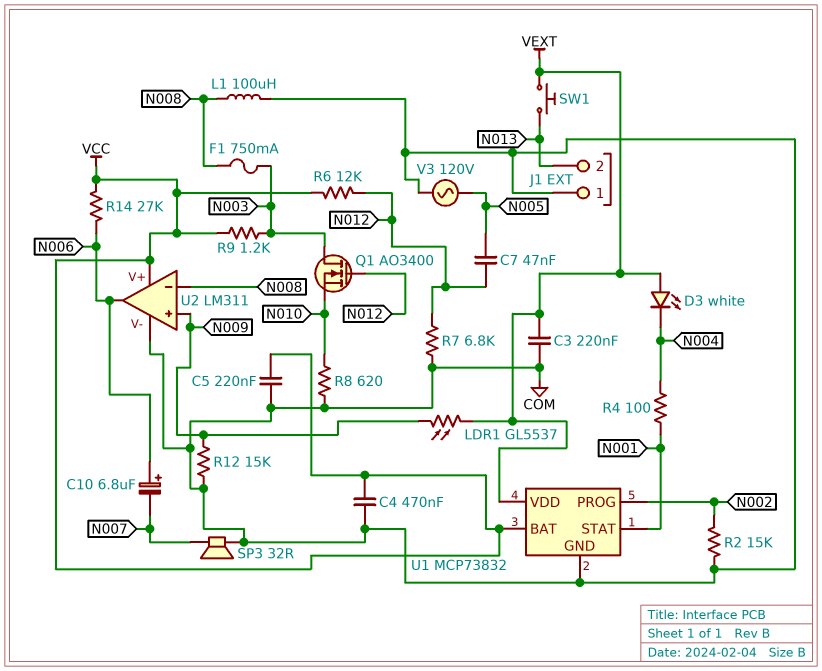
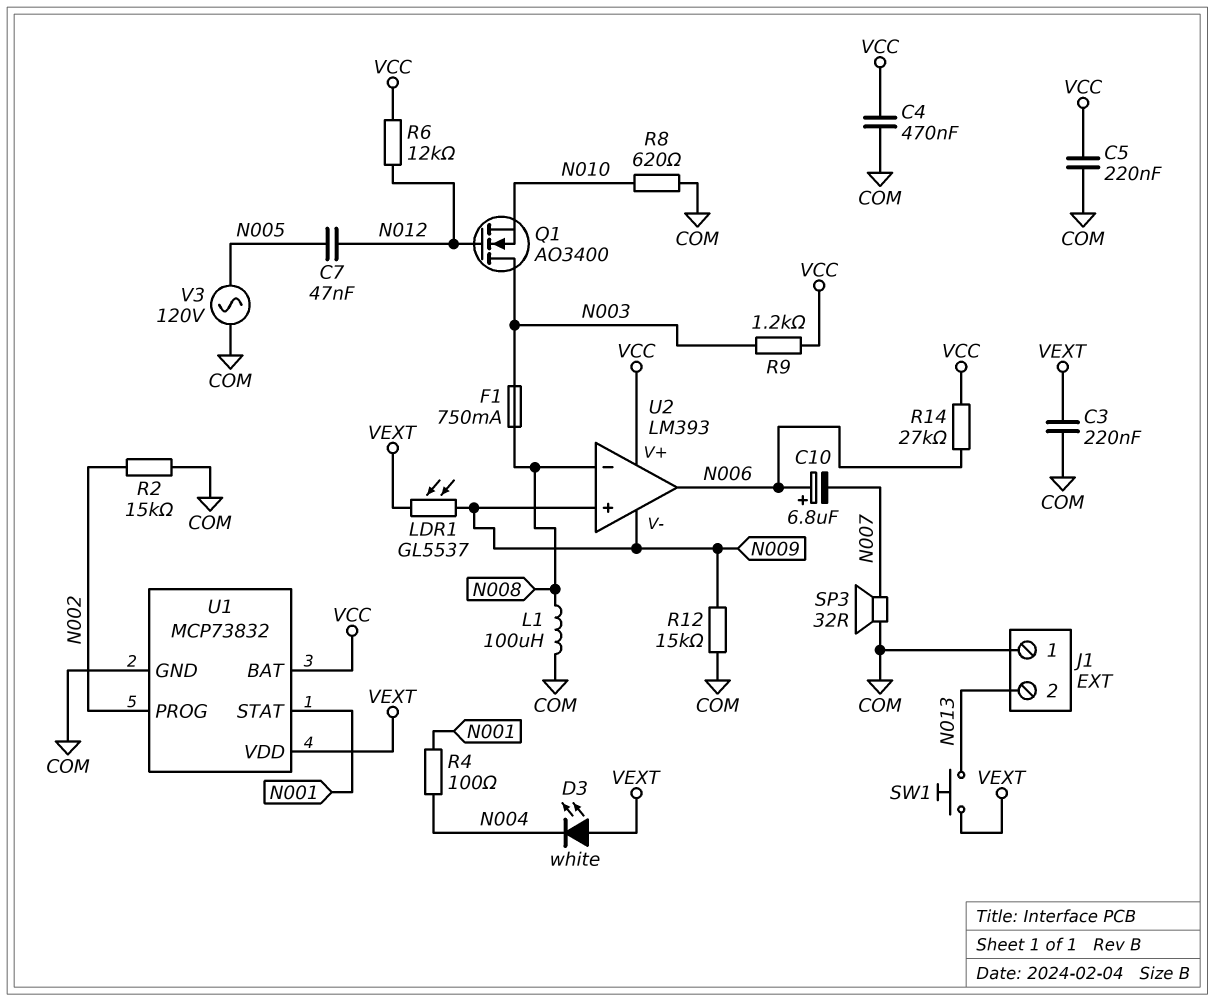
R7: 6.8k (COM, N012) -> none
U2: LM311 -> LM393
U2 pin V-: COM -> N009

